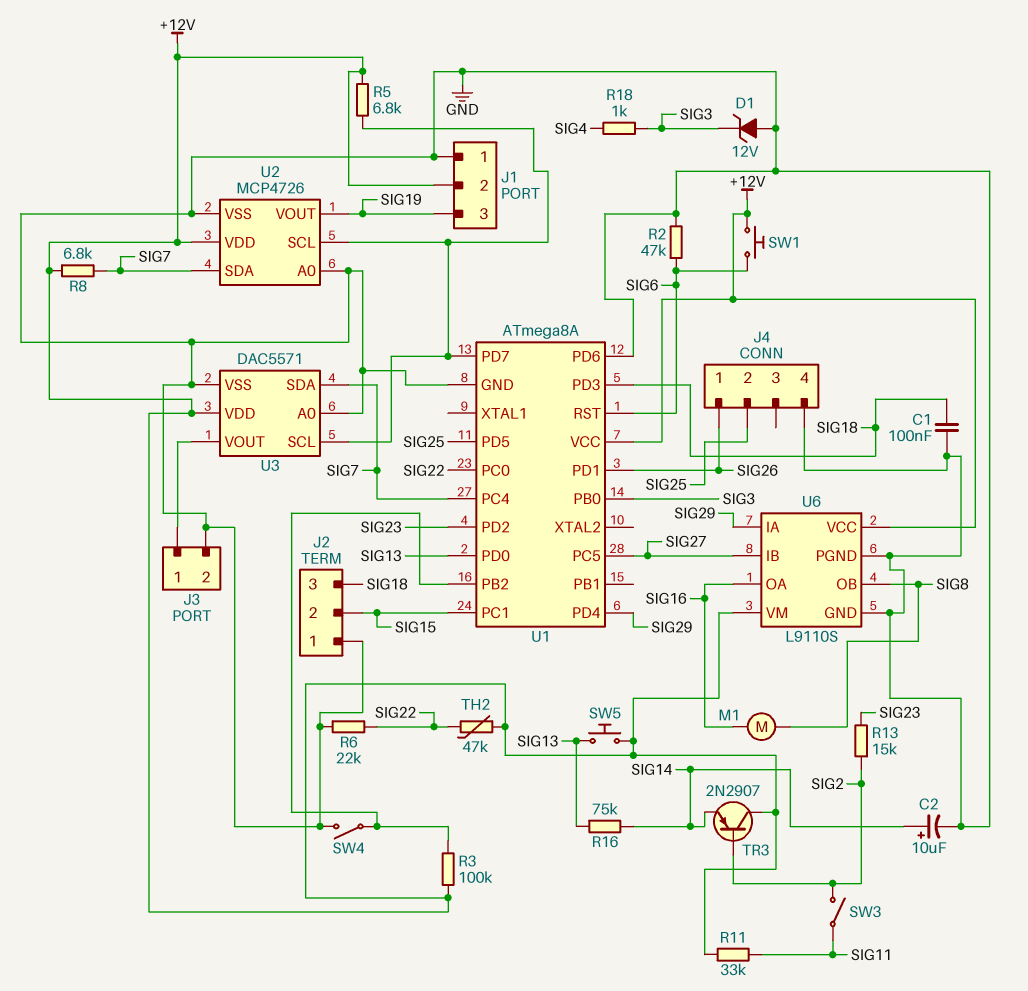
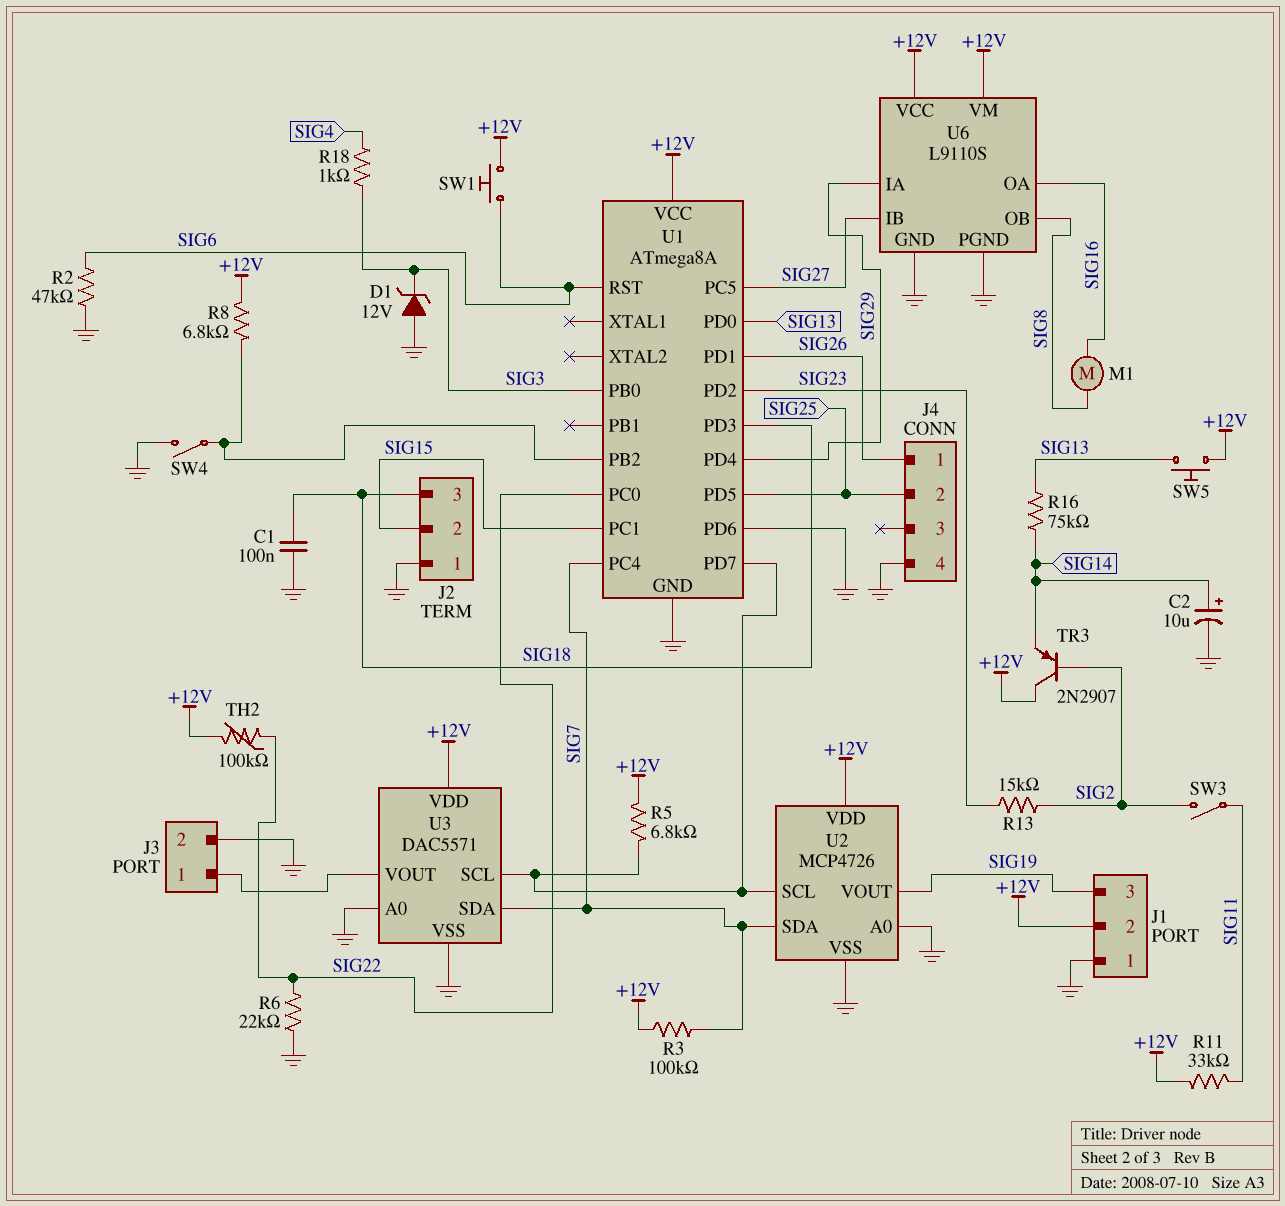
R3: 100k (+12V, U1/PB2) -> 100k (+12V, SIG7)
R8: 6.8k (+12V, SIG7) -> 6.8k (+12V, U1/PB2)
TH2: 47k (+12V, SIG22) -> 100k (+12V, SIG22)

